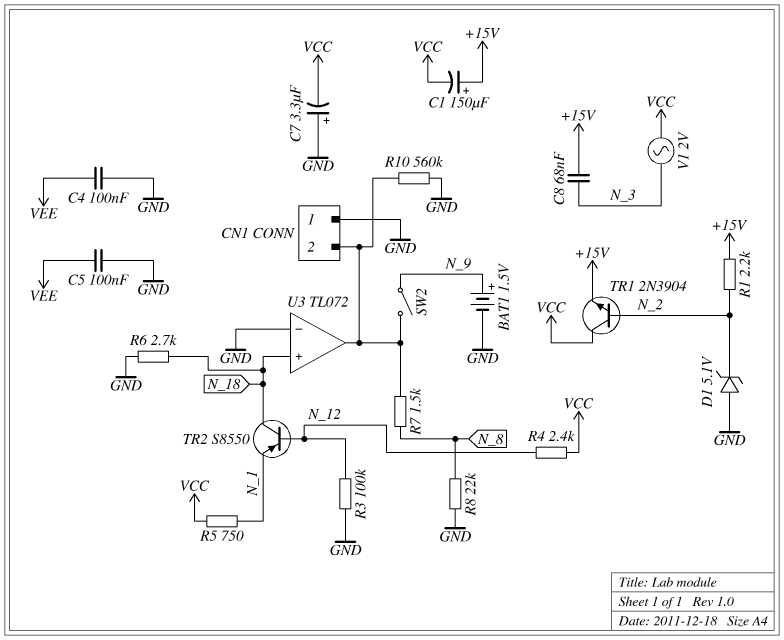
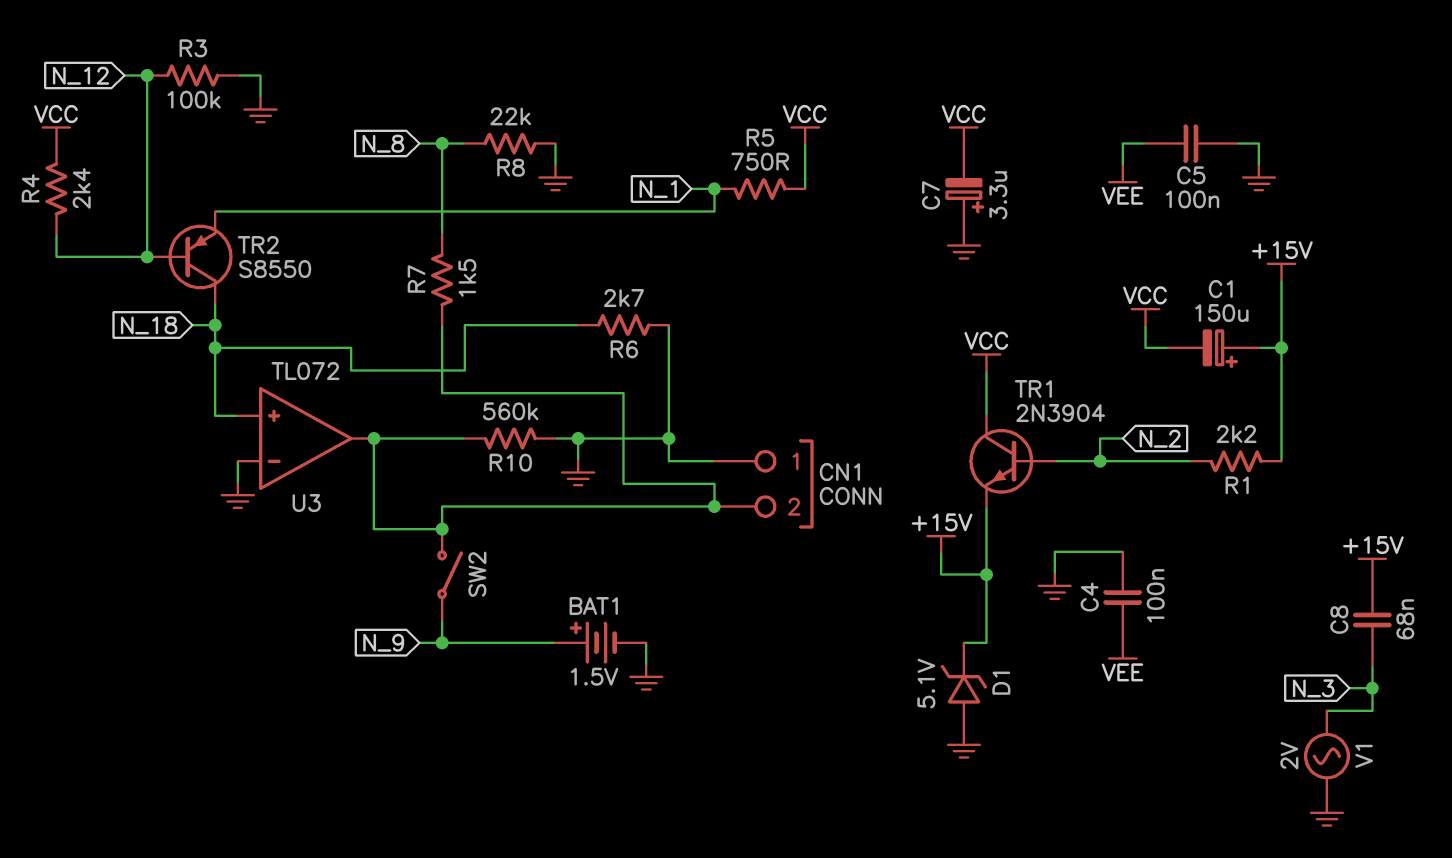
D1: zener 5.1V (A GND, K N_2) -> zener 5.1V (A GND, K +15V)
V1: AC 2V (N_3, VCC) -> AC 2V (GND, N_3)

